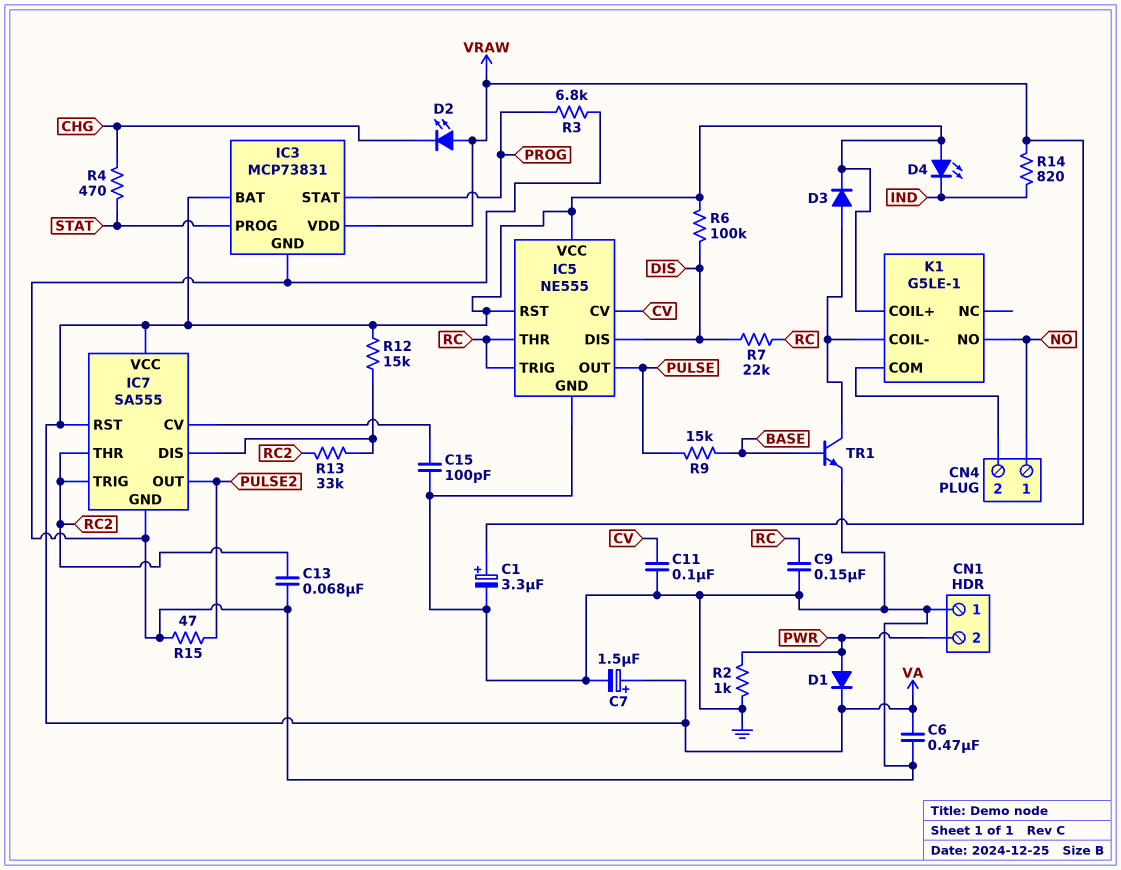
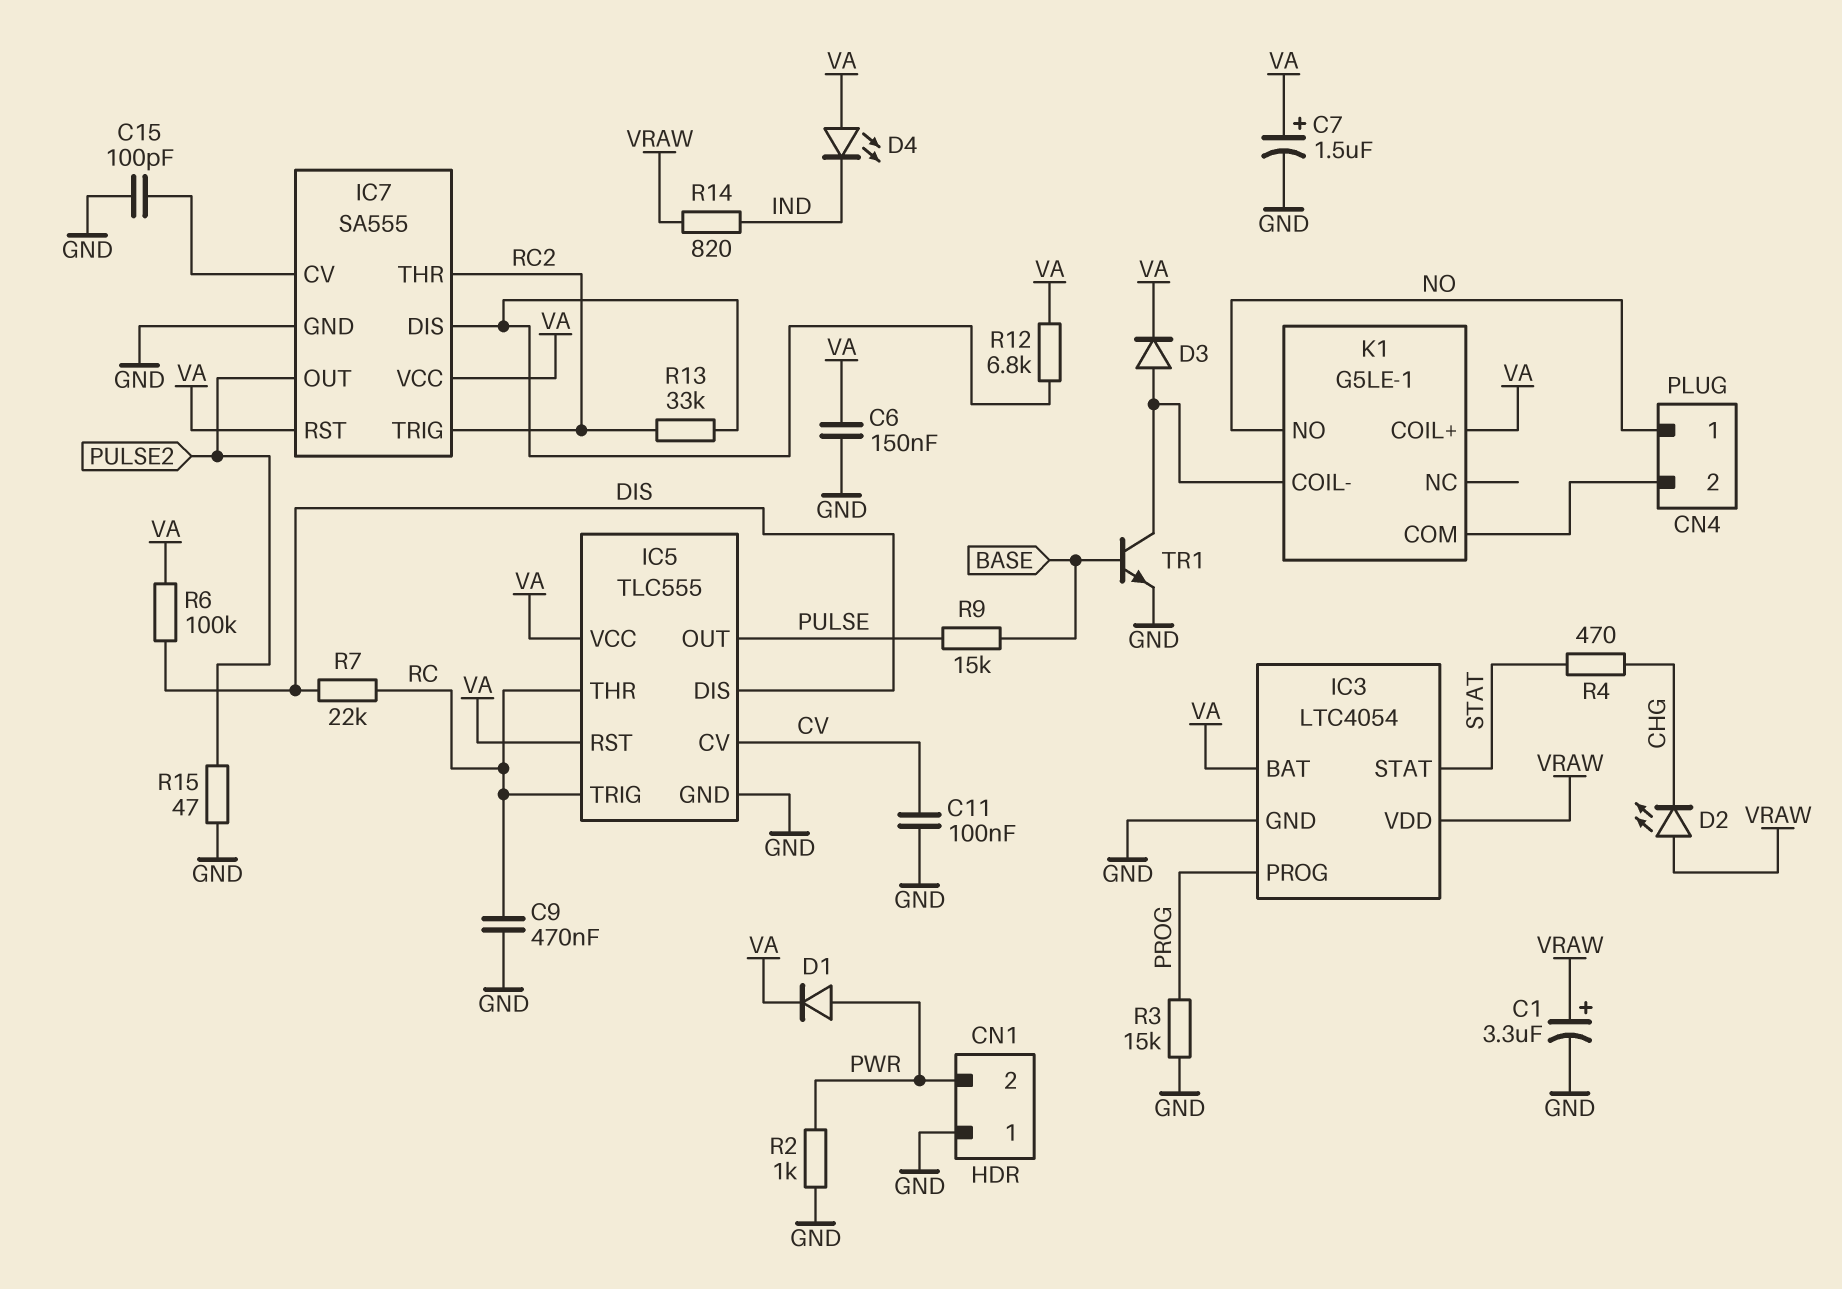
C6: 470nF (GND, VA) -> 150nF (GND, VA)
C9: 150nF (GND, RC) -> 470nF (GND, RC)
C13: 68nF (GND, RC2) -> none
IC3: MCP73831 -> LTC4054
IC3 pin PROG: STAT -> PROG
IC3 pin STAT: PROG -> STAT
IC5: NE555 -> TLC555
R3: 6.8k (GND, PROG) -> 15k (GND, PROG)
R12: 15k (IC7/DIS, VA) -> 6.8k (IC7/DIS, VA)

